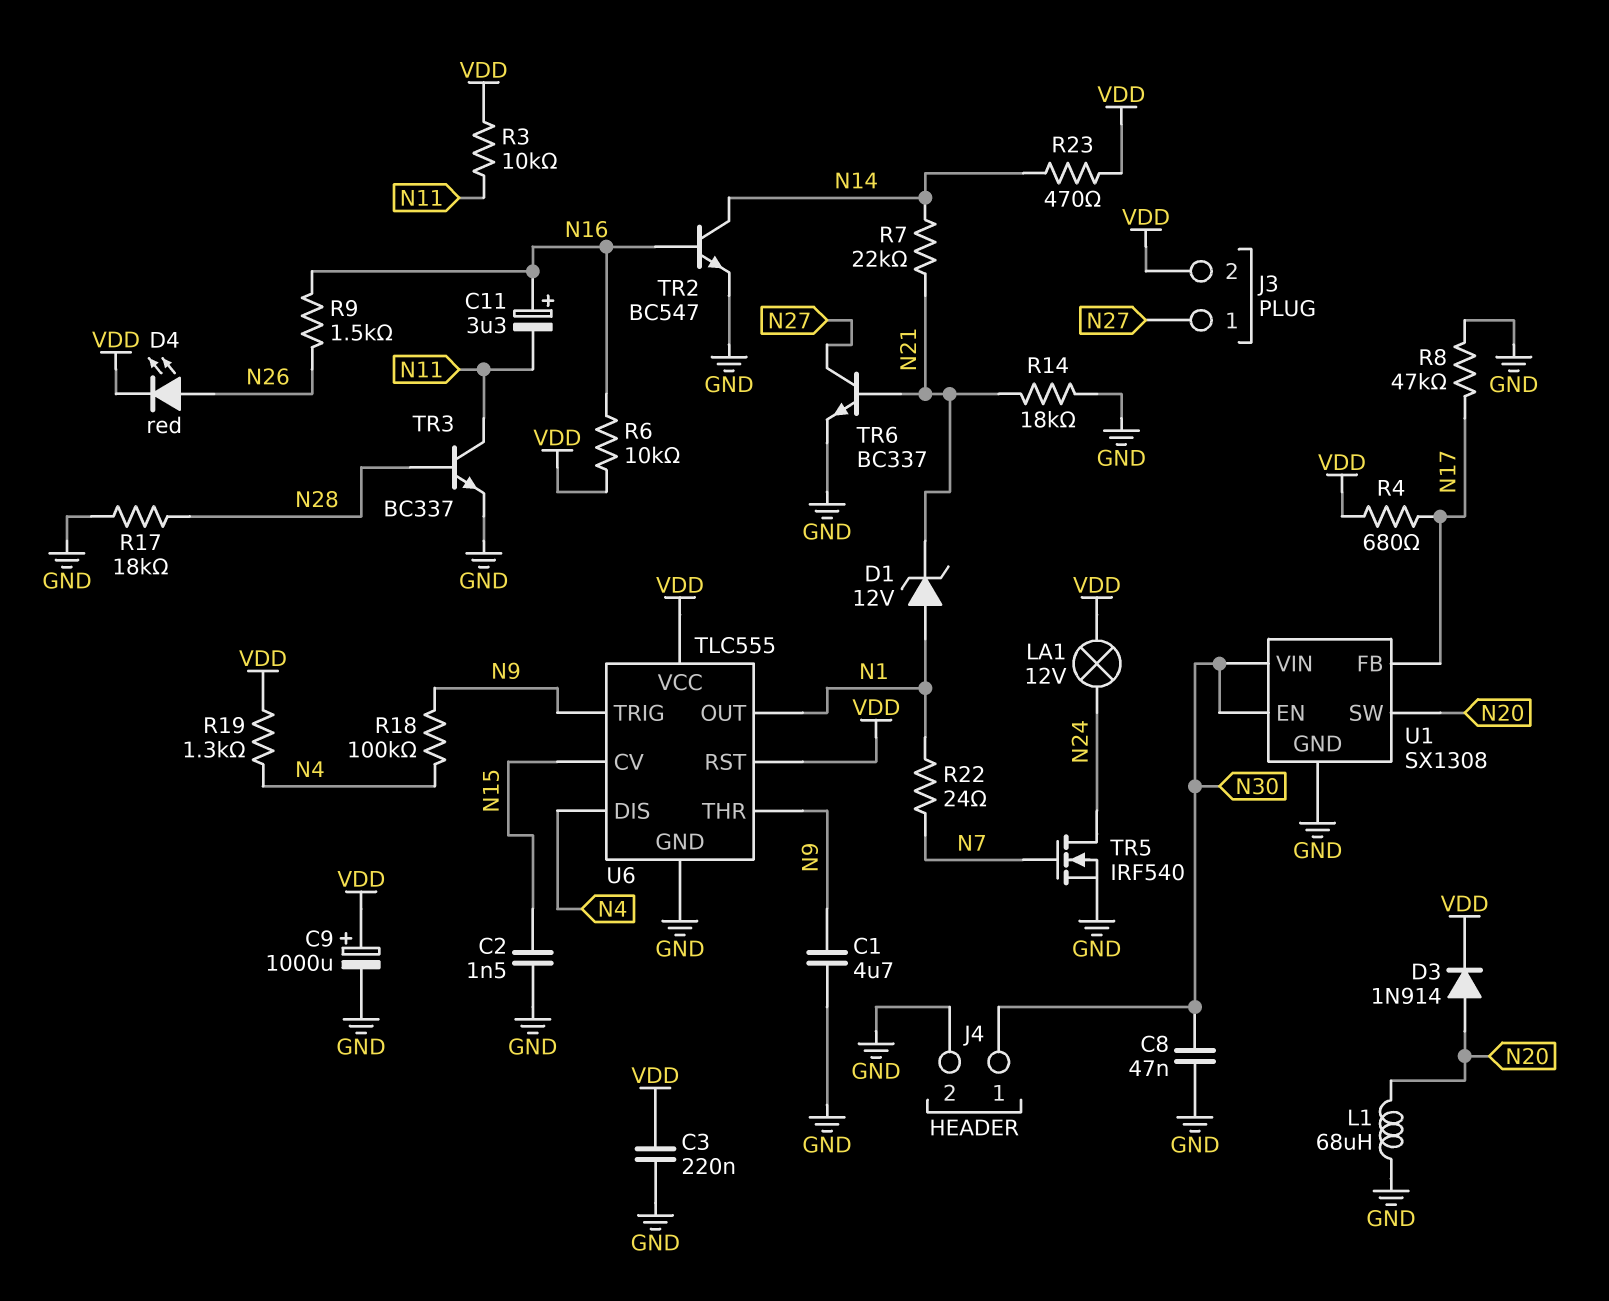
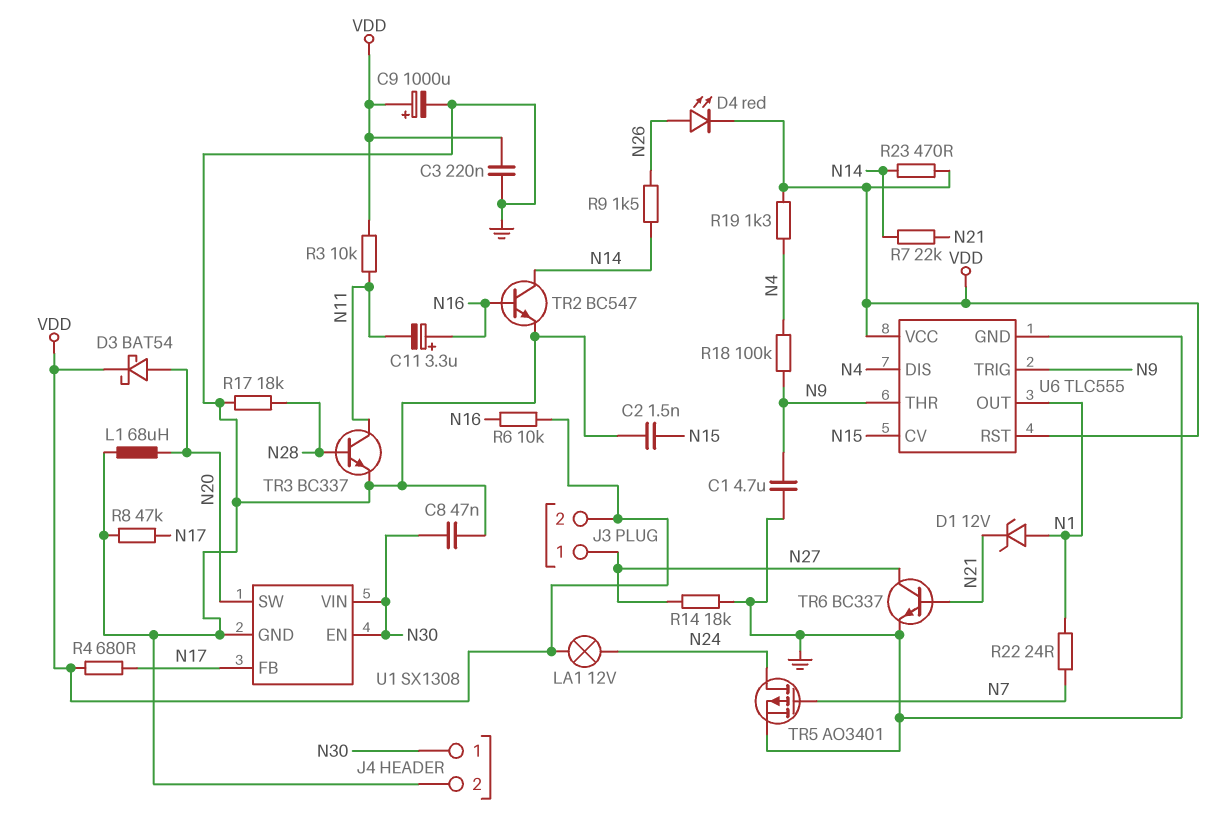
D3: diode 1N914 (A N20, K VDD) -> schottky BAT54 (A N20, K VDD)
R9: 1.5k (N16, N26) -> 1.5k (N14, N26)
R14: 18k (GND, N21) -> 18k (GND, N27)
TR5: NMOS IRF540 (G N7, D N24, S GND) -> PMOS AO3401 (G N7, D N24, S GND)

